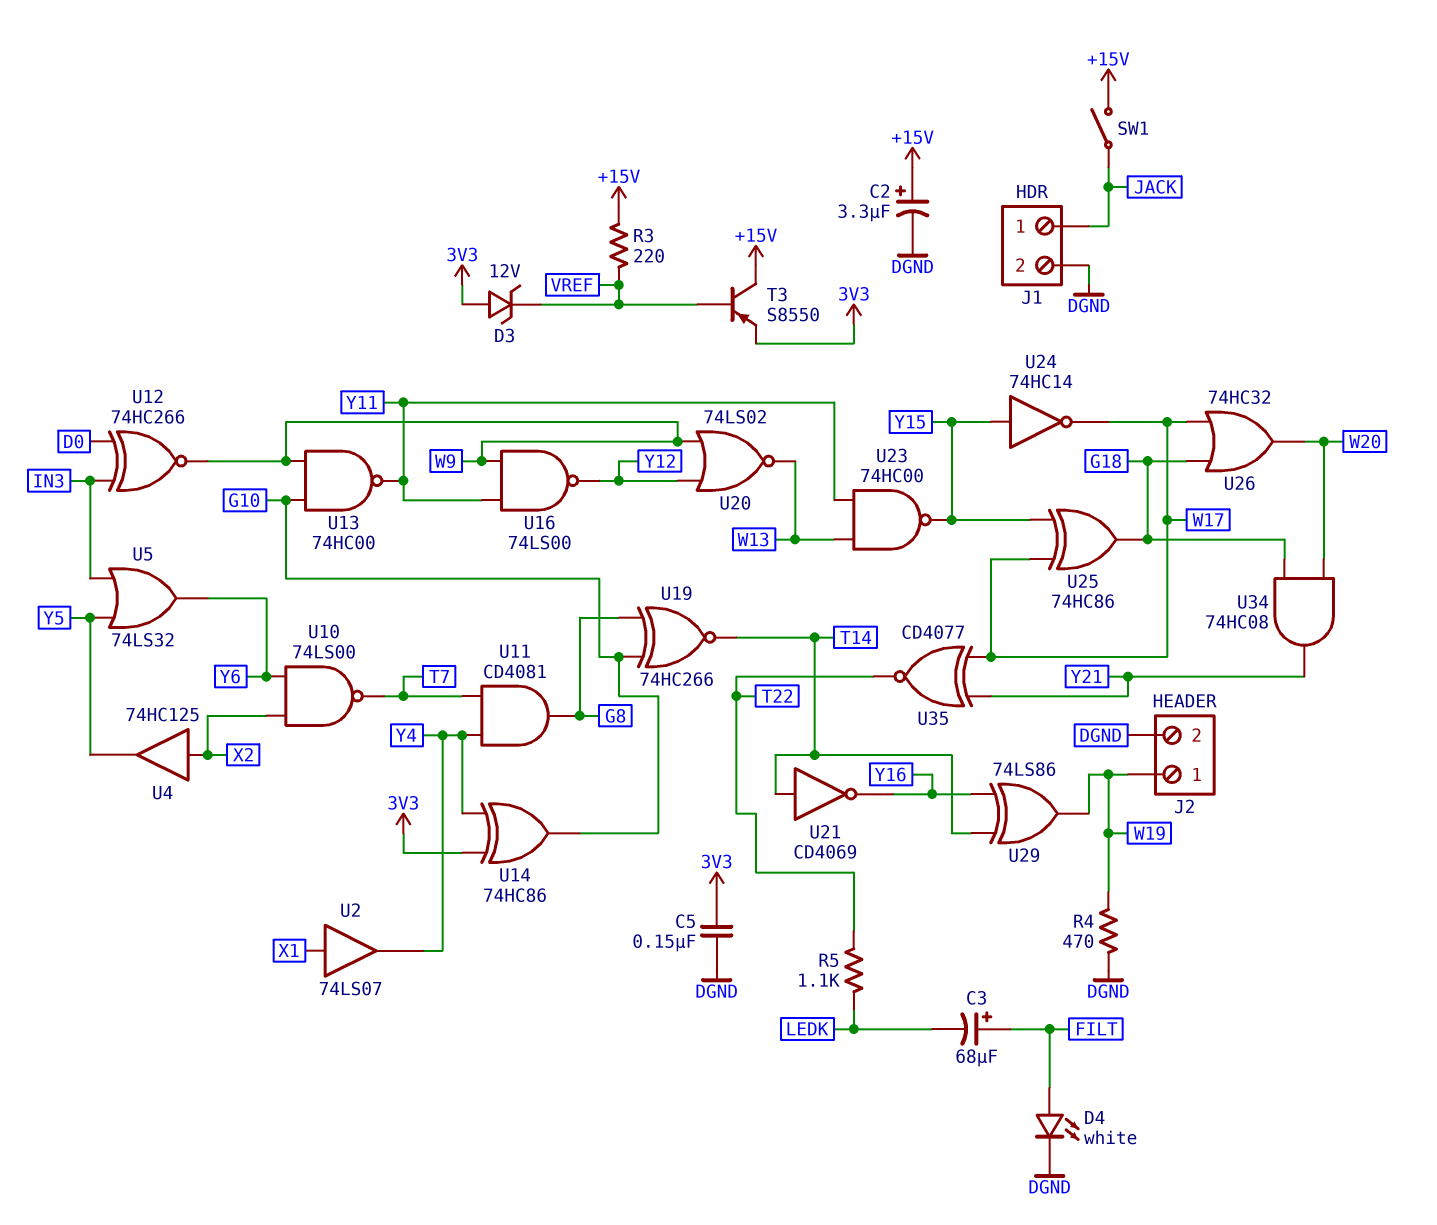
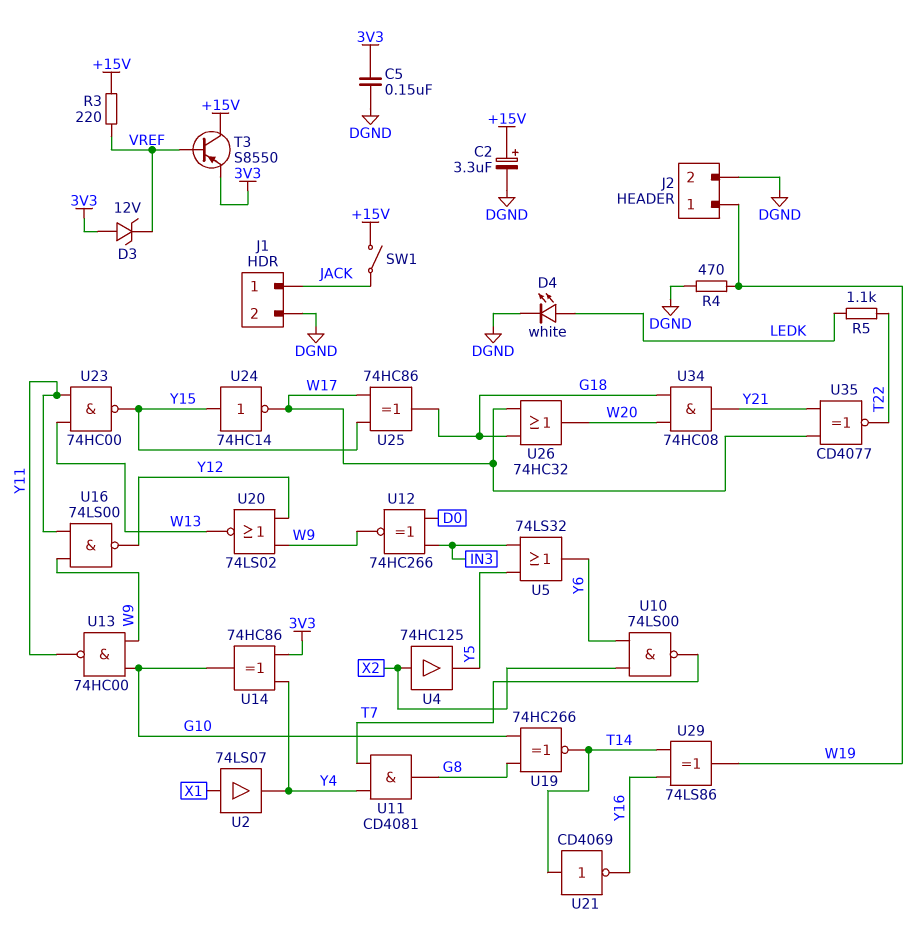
C3: 68uF (plus FILT, minus LEDK) -> none
D4: LED white (A FILT, K DGND) -> LED white (A LEDK, K DGND)

